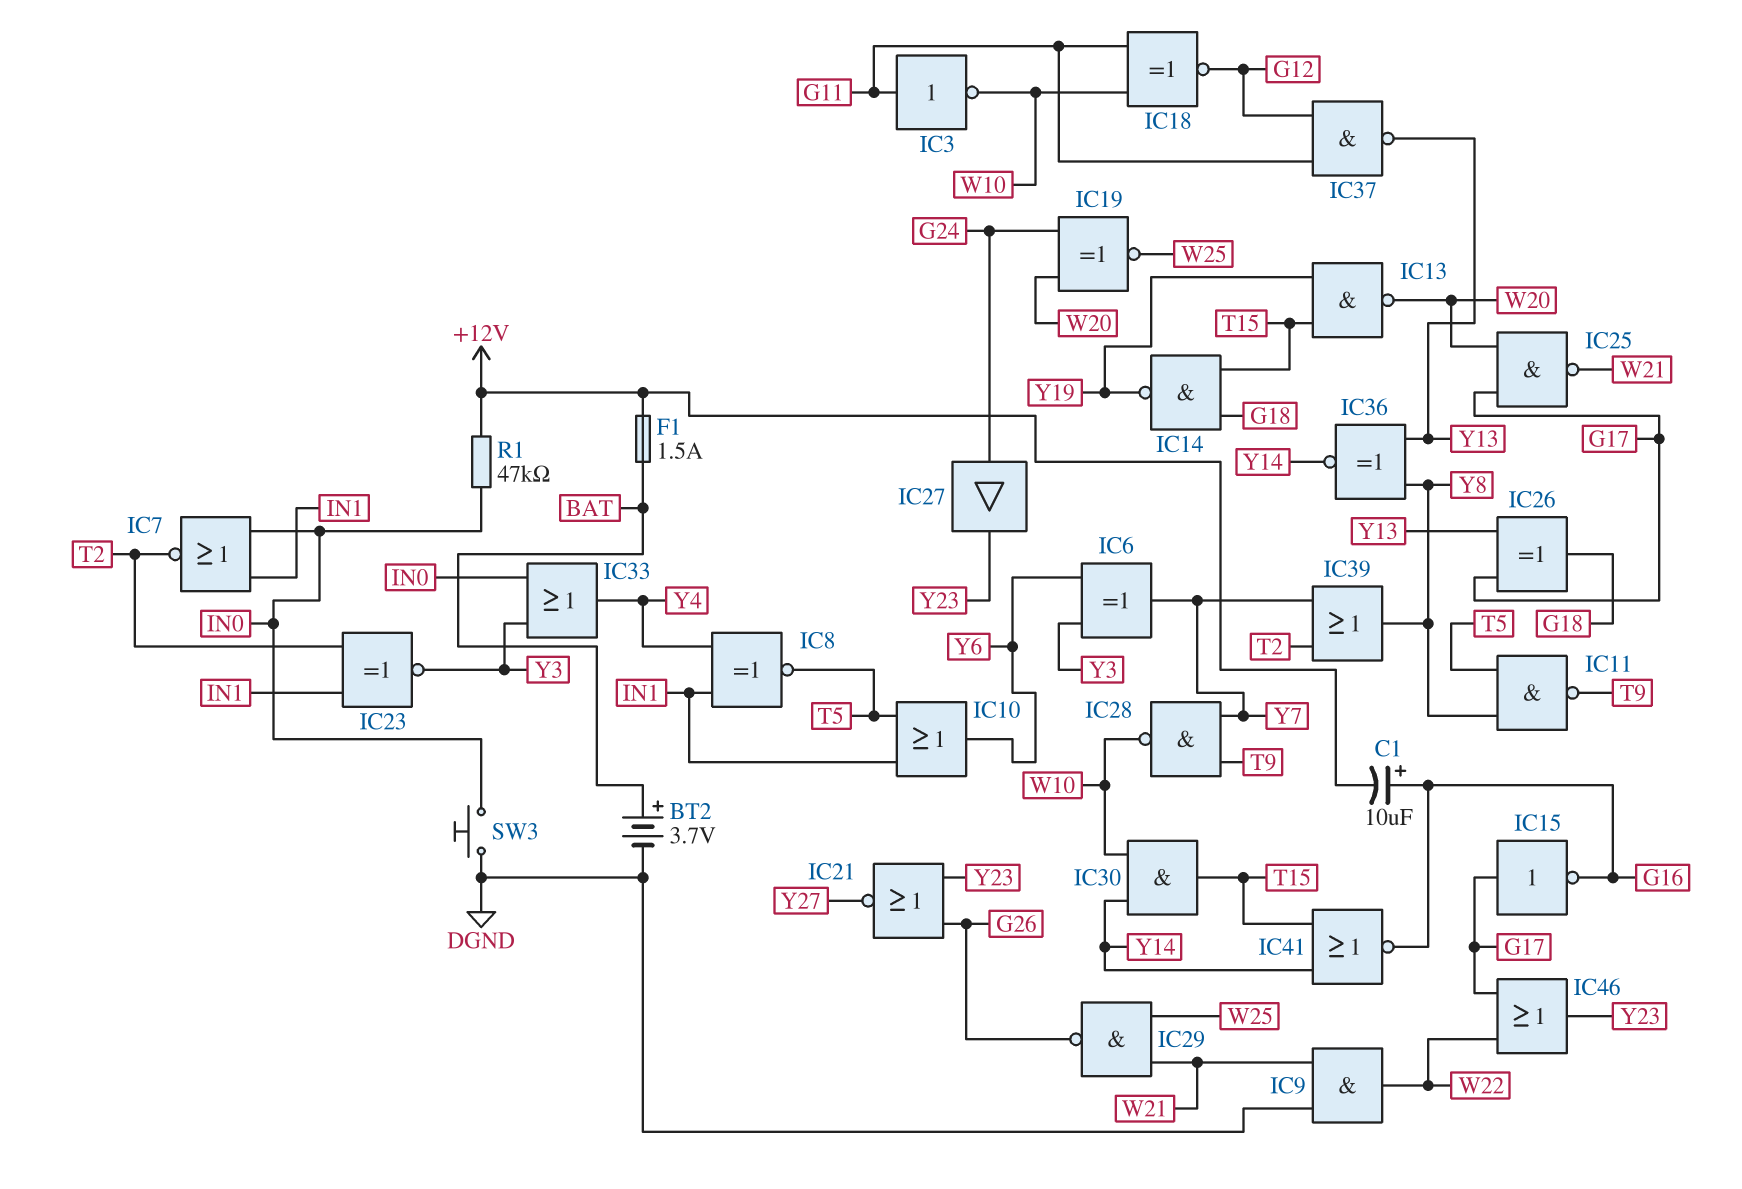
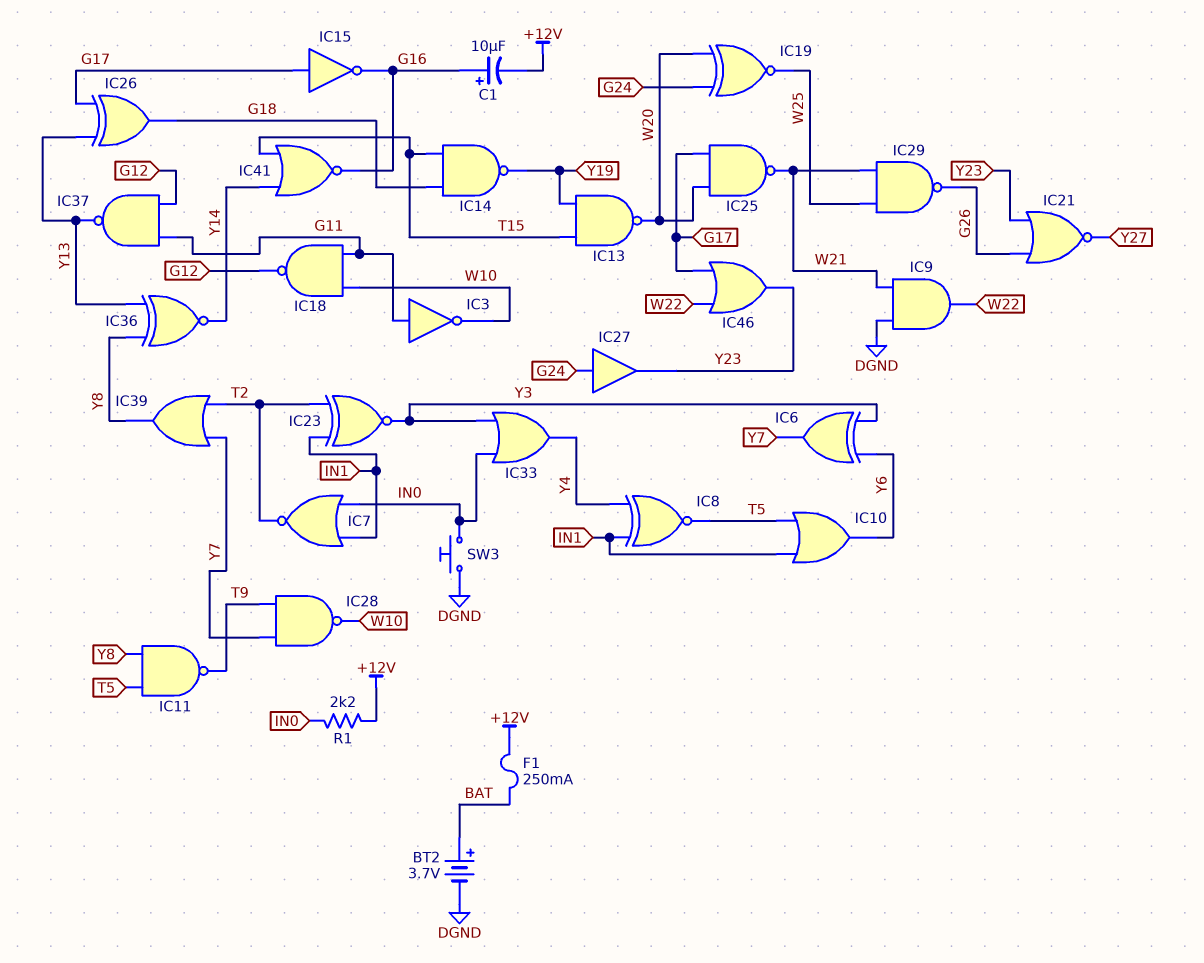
F1: 1.5A (+12V, BAT) -> 250mA (+12V, BAT)
IC18: XNOR (in G11, in W10, out G12) -> NAND (in G11, in W10, out G12)
IC30: AND (in W10, in Y14, out T15) -> none
R1: 47k (+12V, IN0) -> 2.2k (+12V, IN0)

